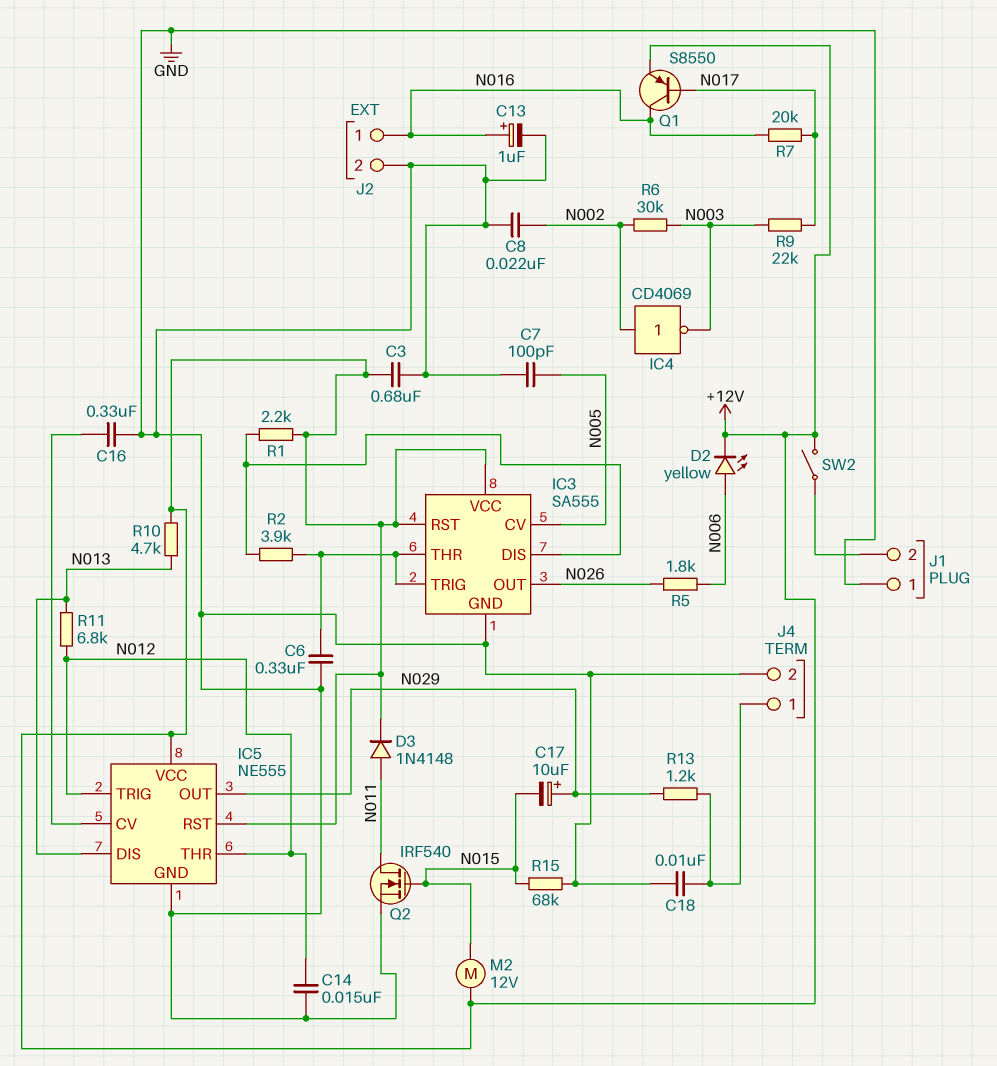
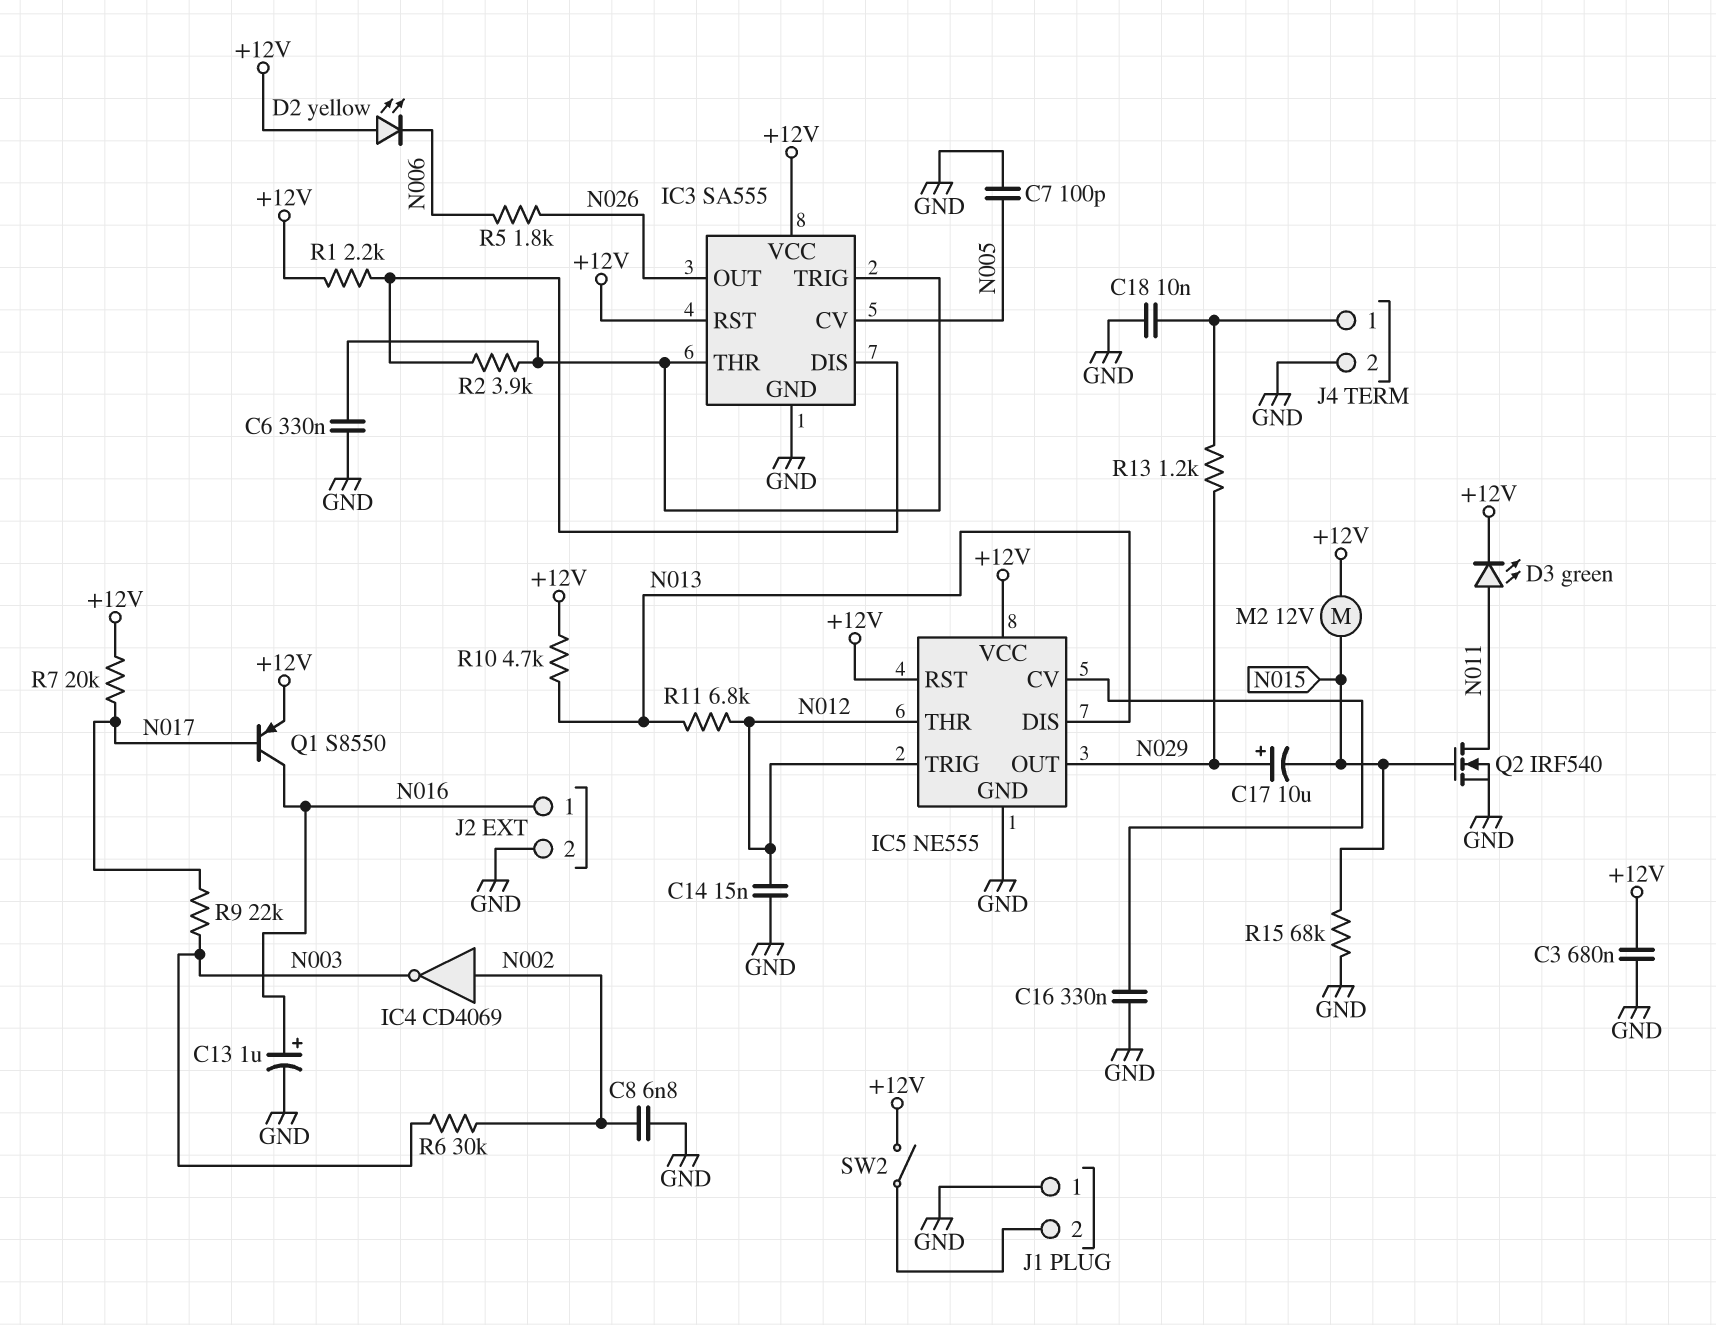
C8: 22nF (GND, N002) -> 6.8nF (GND, N002)
D2: LED yellow (A N006, K +12V) -> LED yellow (A +12V, K N006)
D3: diode 1N4148 (A N011, K +12V) -> LED green (A N011, K +12V)
R7: 20k (N016, N017) -> 20k (+12V, N017)

